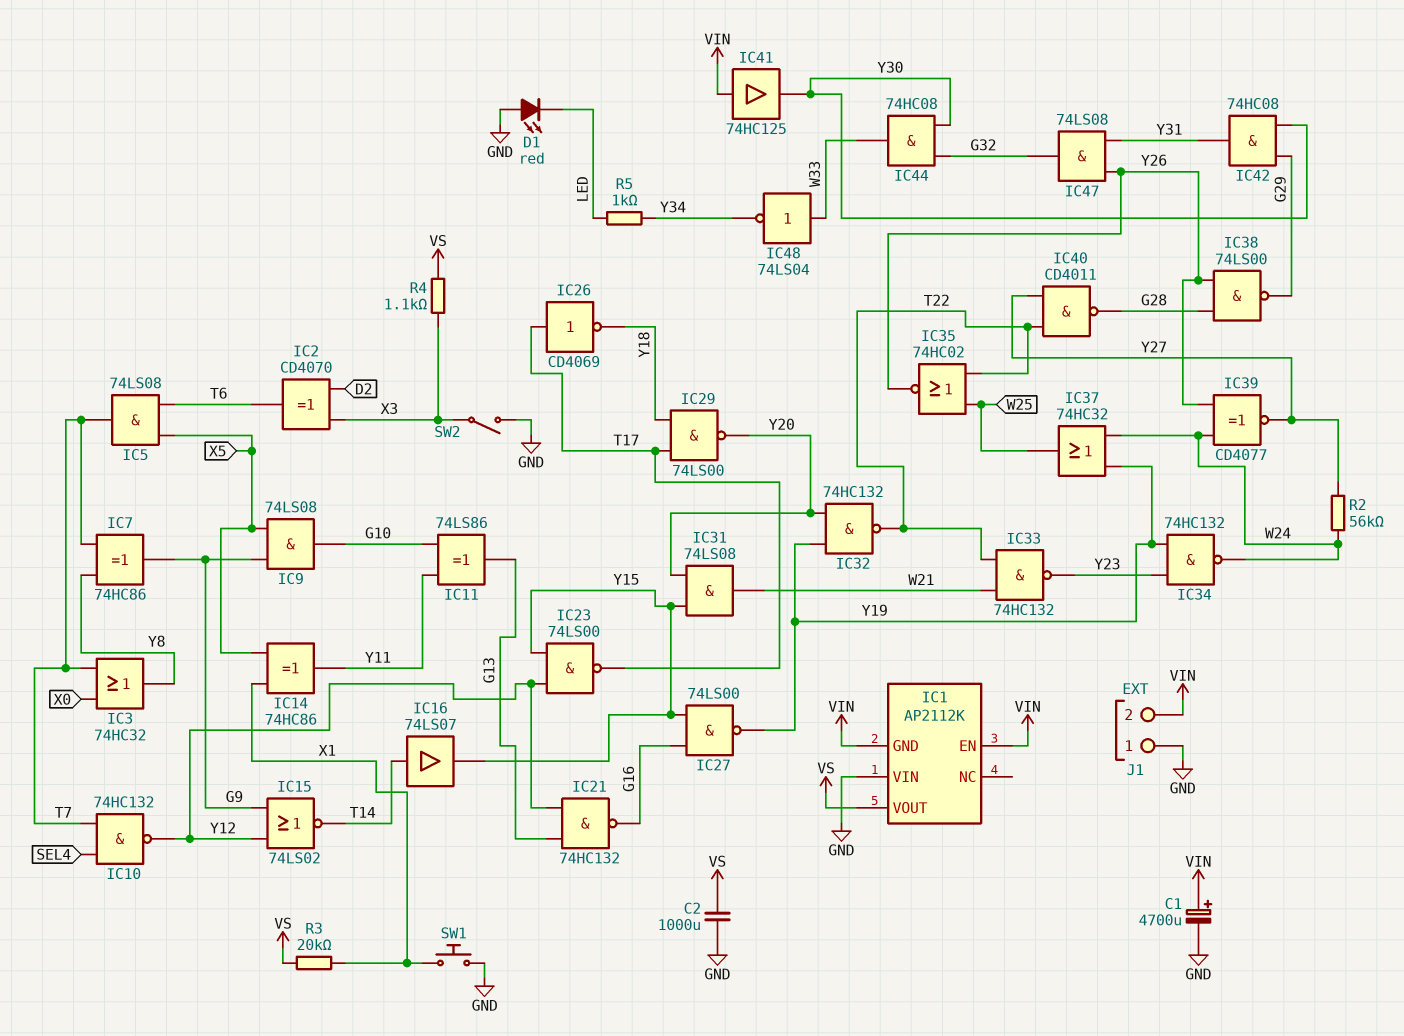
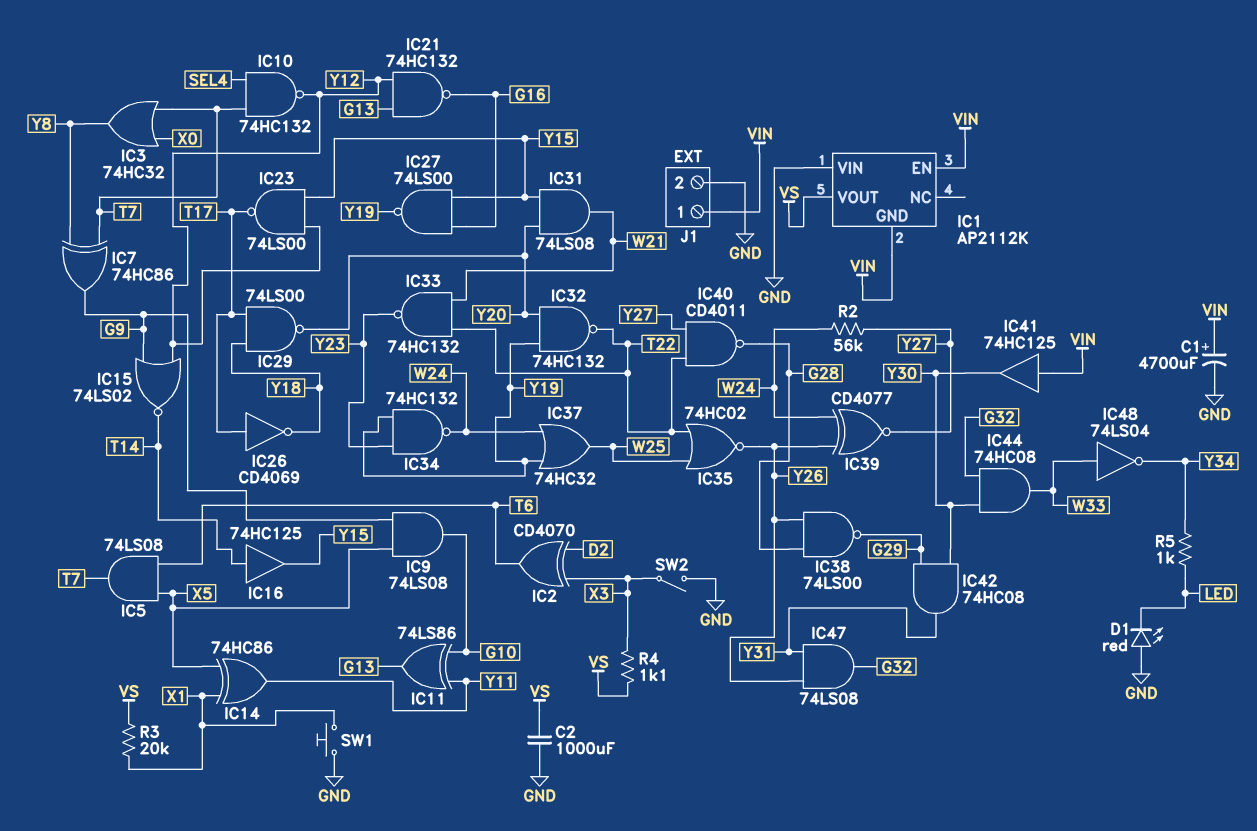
IC16: buffer 74LS07 (in T14, out Y15) -> buffer 74HC125 (in T14, out Y15)
J1 pin 1: GND -> VIN
J1 pin 2: VIN -> GND

